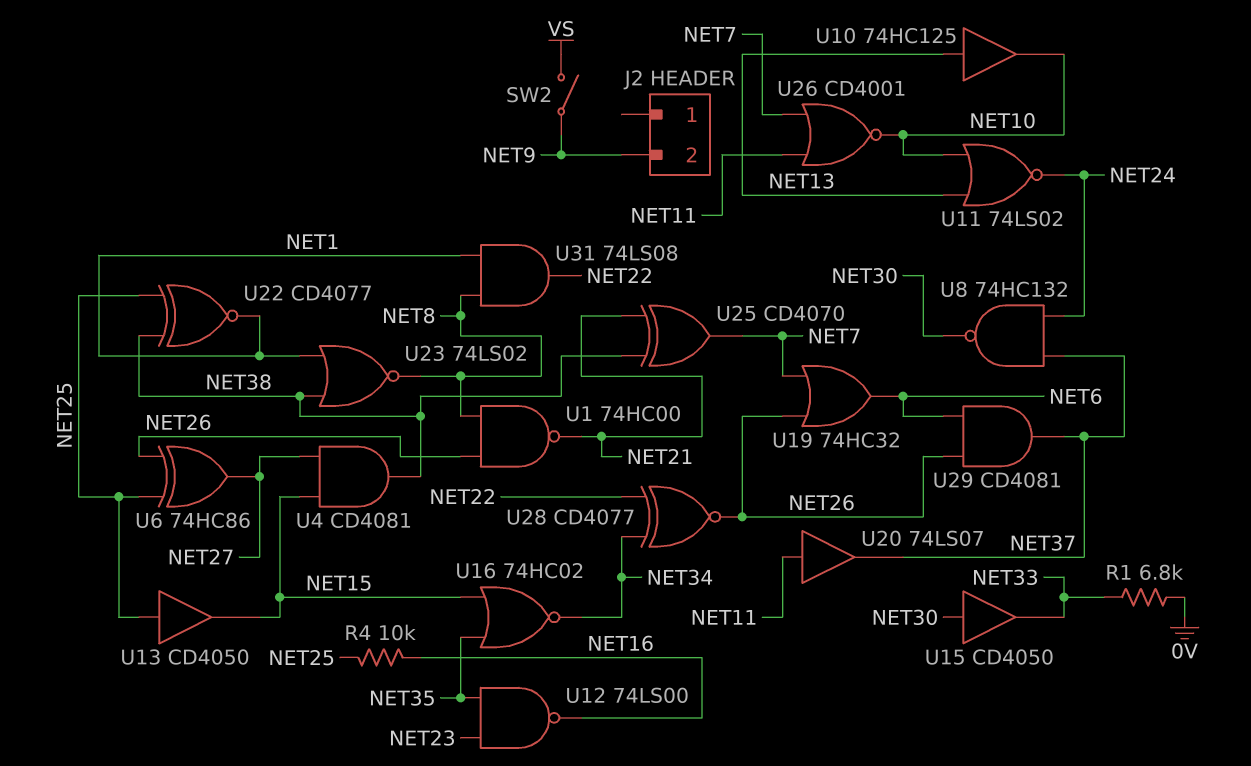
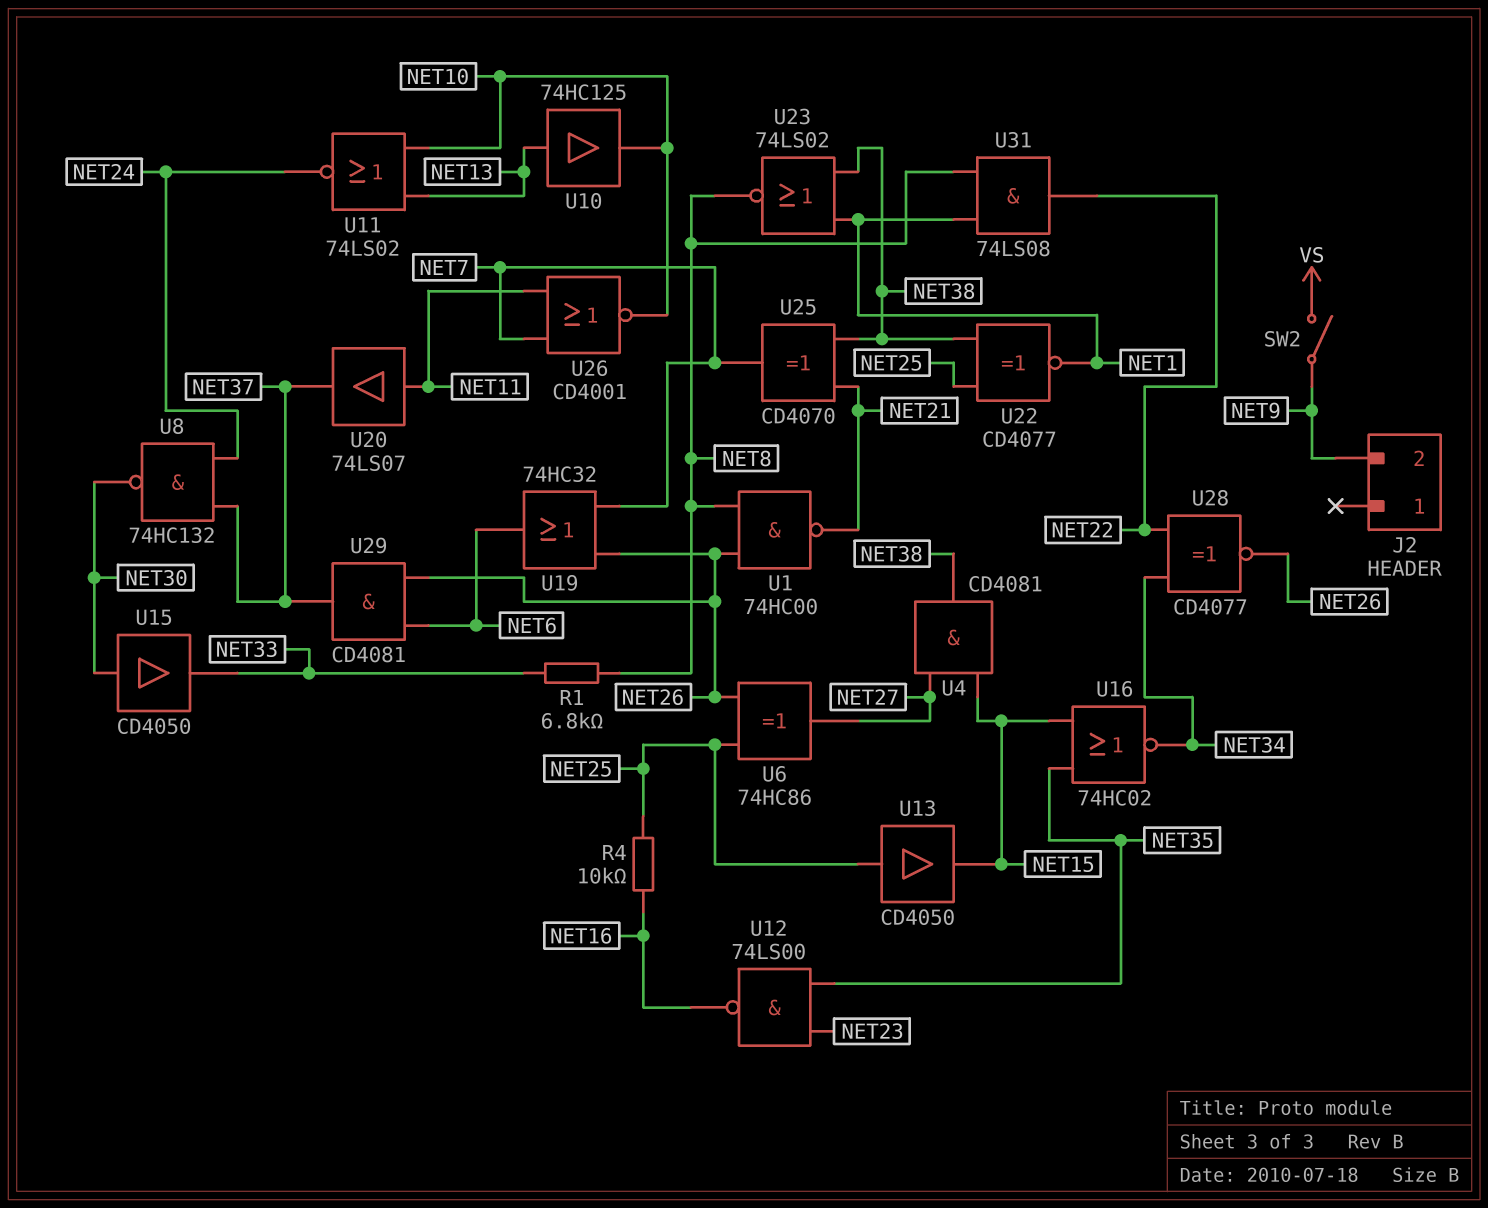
R1: 6.8k (0V, NET33) -> 6.8k (NET8, NET33)

